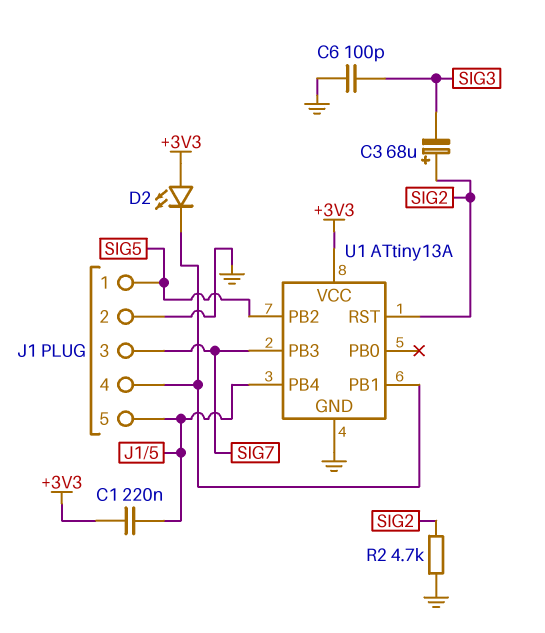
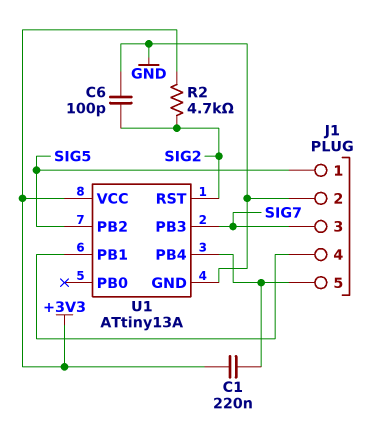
C3: 68uF (plus SIG2, minus SIG3) -> none
C6: 100pF (GND, SIG3) -> 100pF (GND, SIG2)
D2: LED (A +3V3, K J1/4) -> none
R2: 4.7k (GND, SIG2) -> 4.7k (+3V3, SIG2)

